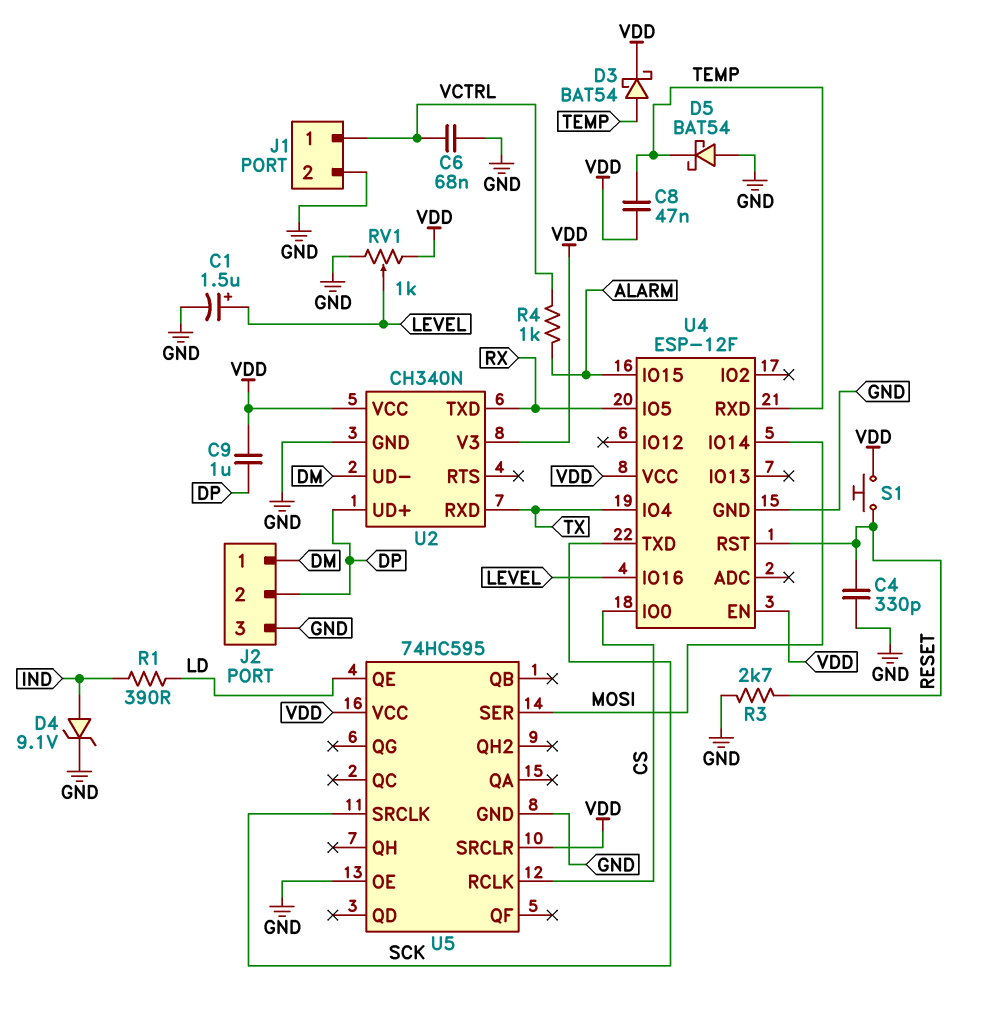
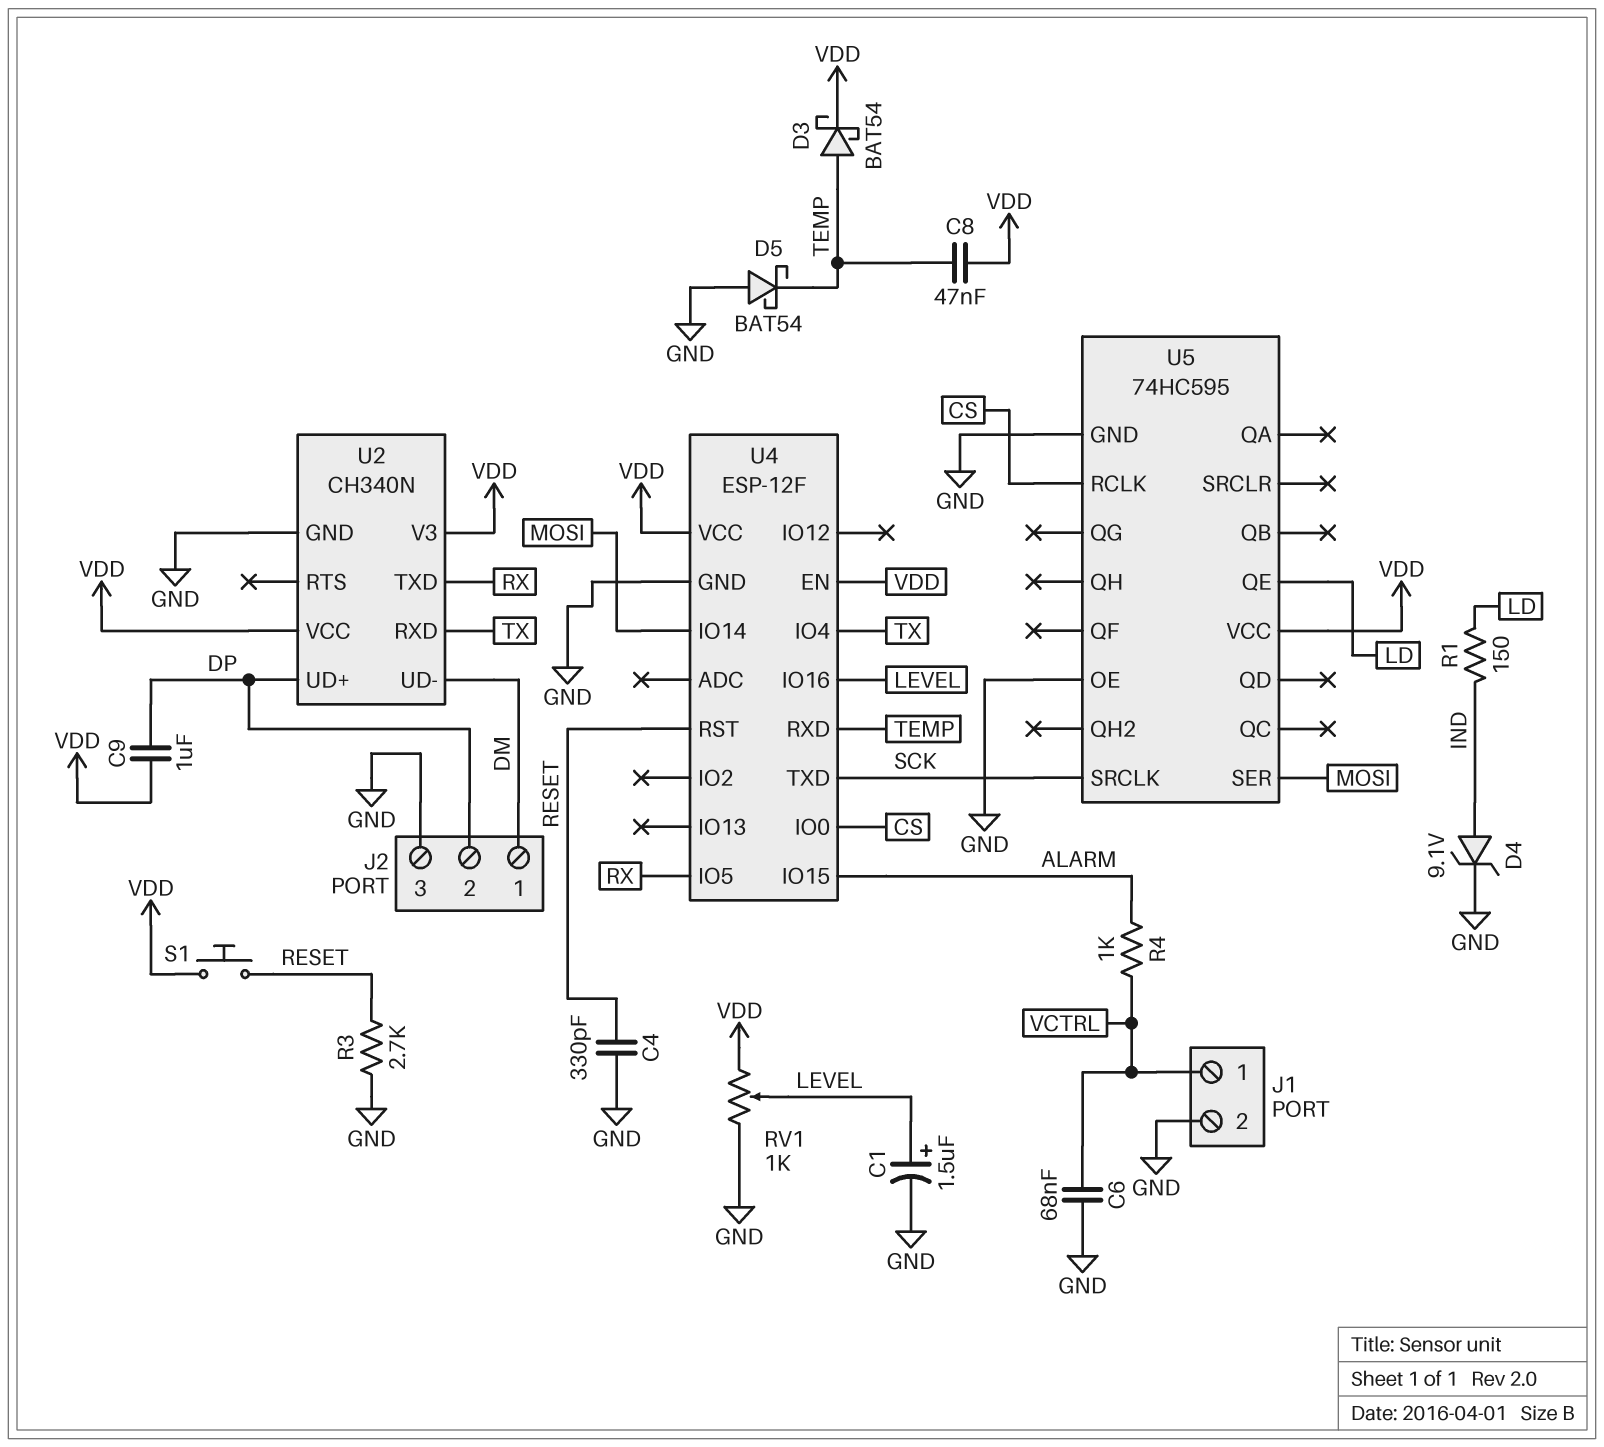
R1: 390 (IND, LD) -> 150 (IND, LD)
U5 pin SRCLR: VDD -> none

